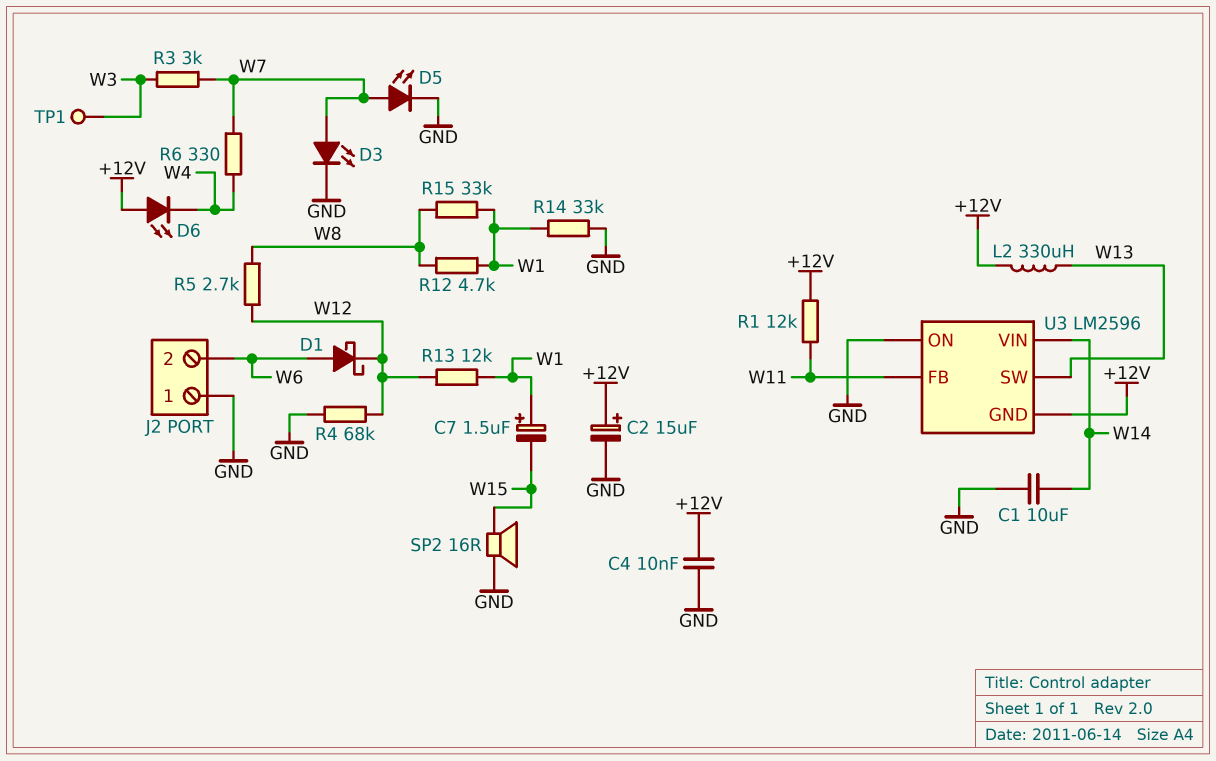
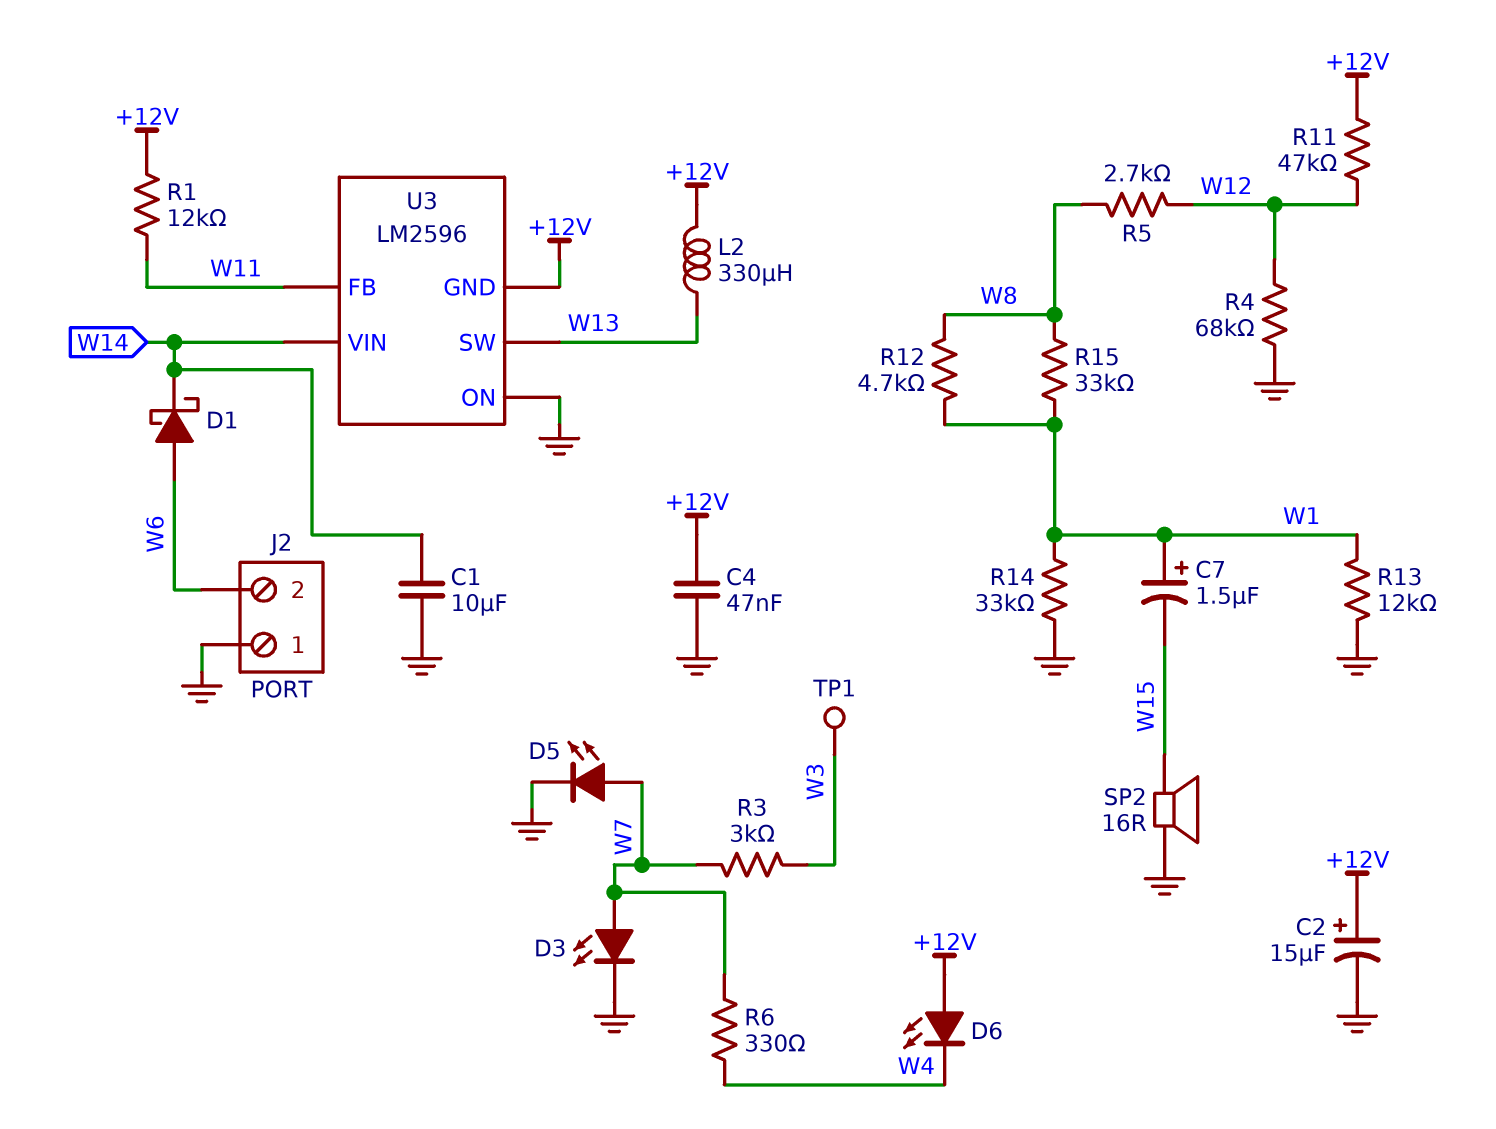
C4: 10nF (+12V, GND) -> 47nF (+12V, GND)
D1: schottky (A W6, K W12) -> schottky (A W6, K W14)
R11: none -> 47k (+12V, W12)
R13: 12k (W1, W12) -> 12k (GND, W1)

